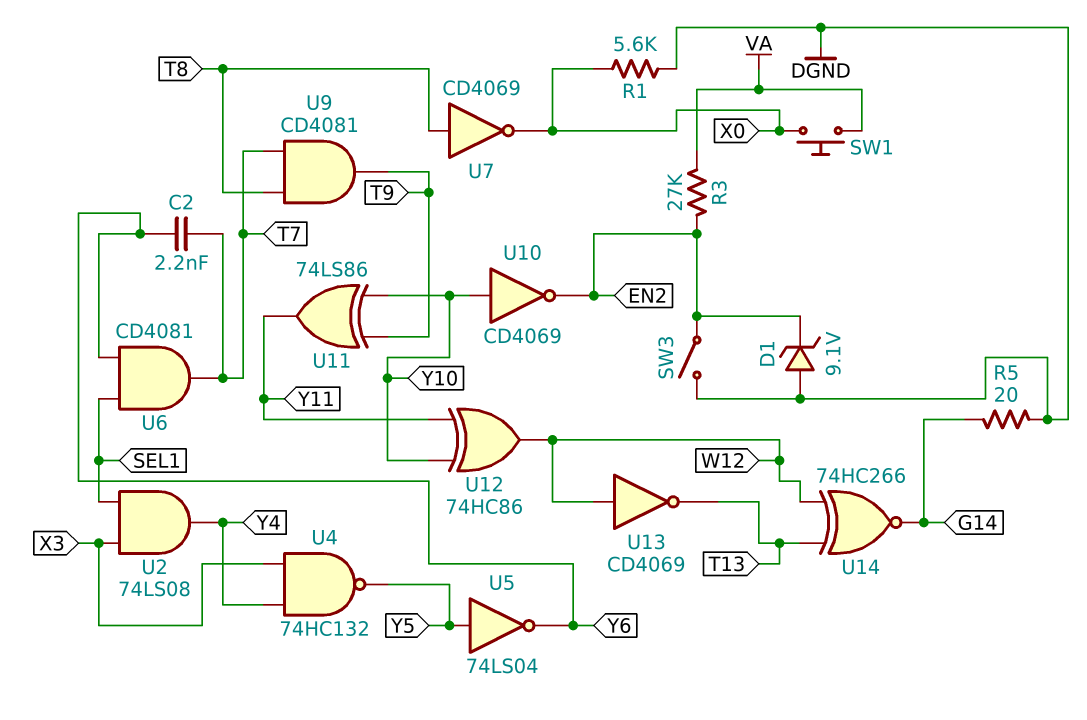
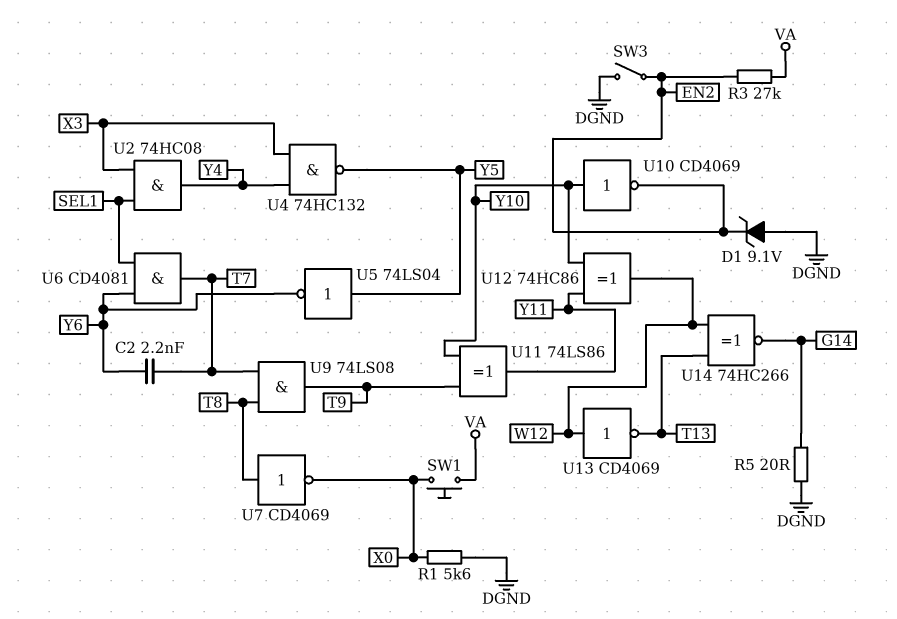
U2: AND 74LS08 (in SEL1, in X3, out Y4) -> AND 74HC08 (in SEL1, in X3, out Y4)
U9: AND CD4081 (in T7, in T8, out T9) -> AND 74LS08 (in T7, in T8, out T9)

